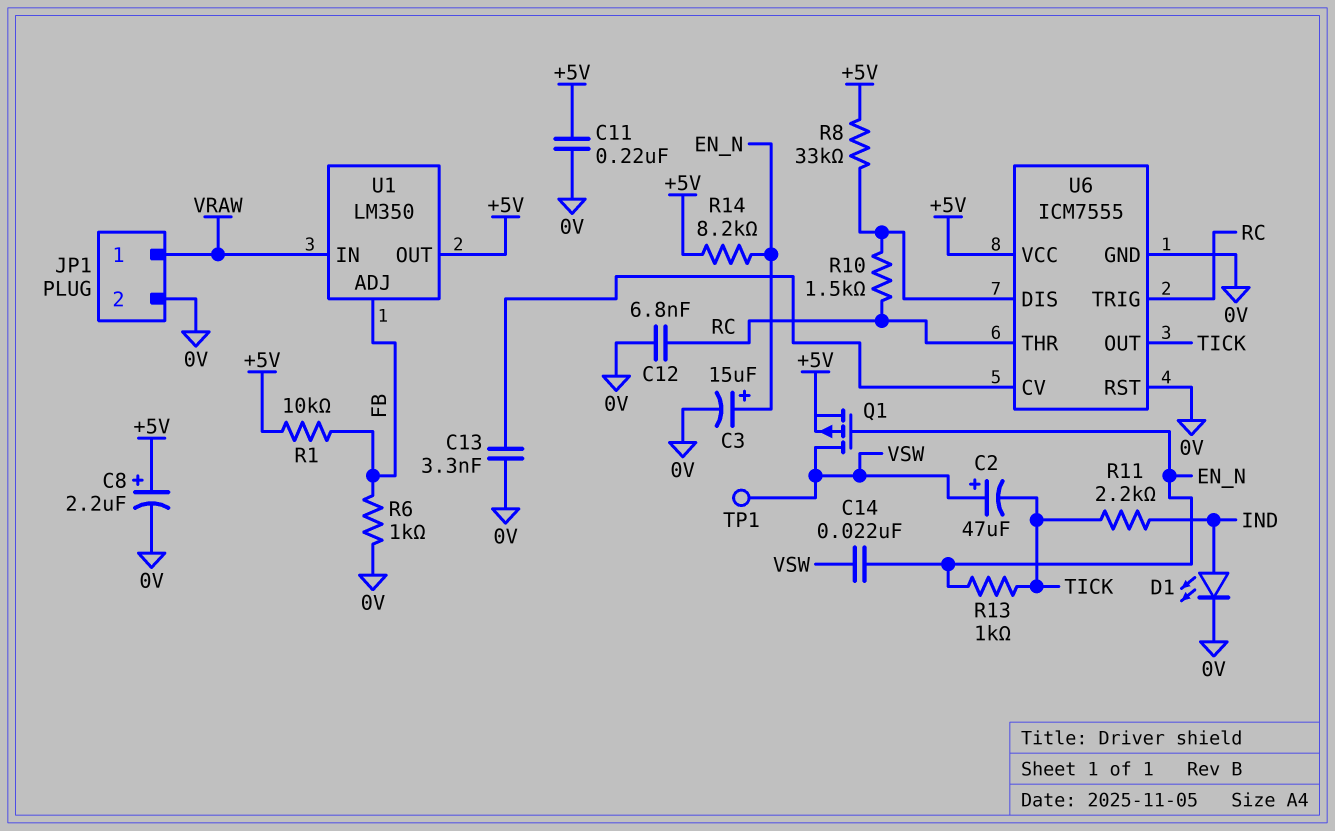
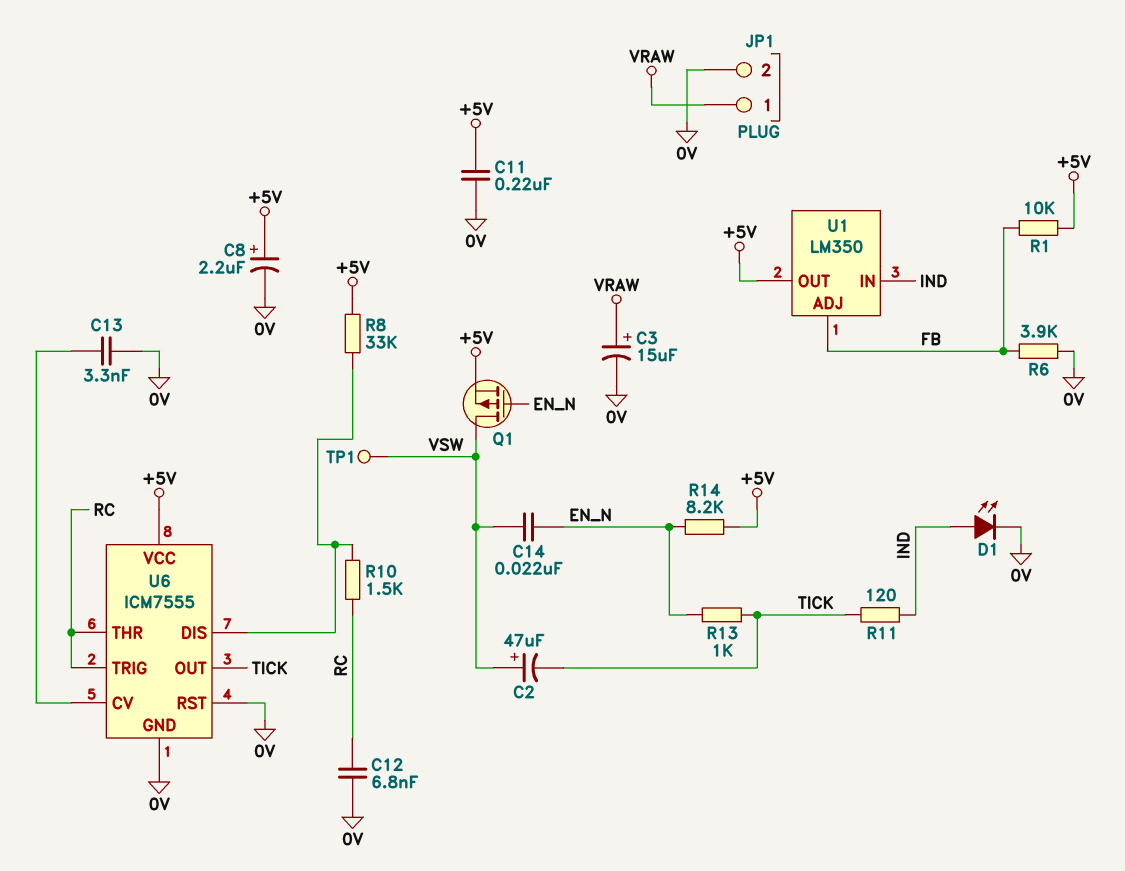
C3: 15uF (plus EN_N, minus 0V) -> 15uF (plus VRAW, minus 0V)
R6: 1k (0V, FB) -> 3.9k (0V, FB)
R11: 2.2k (IND, TICK) -> 120 (IND, TICK)
U1 pin IN: VRAW -> IND

